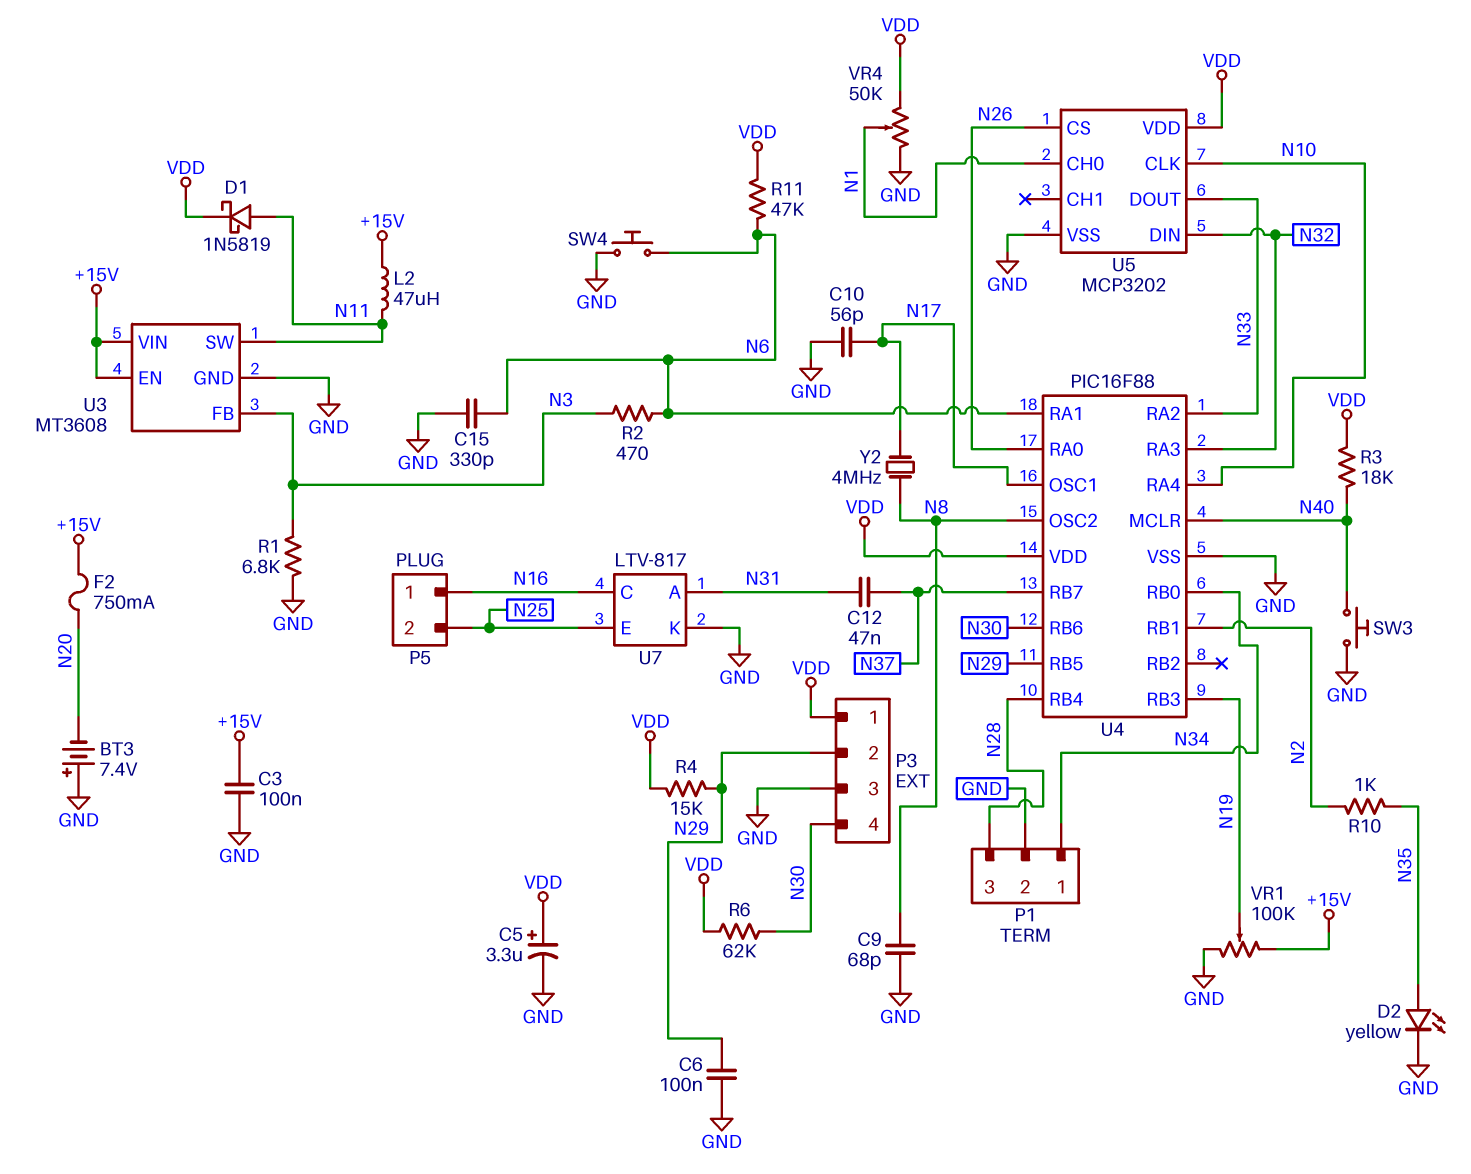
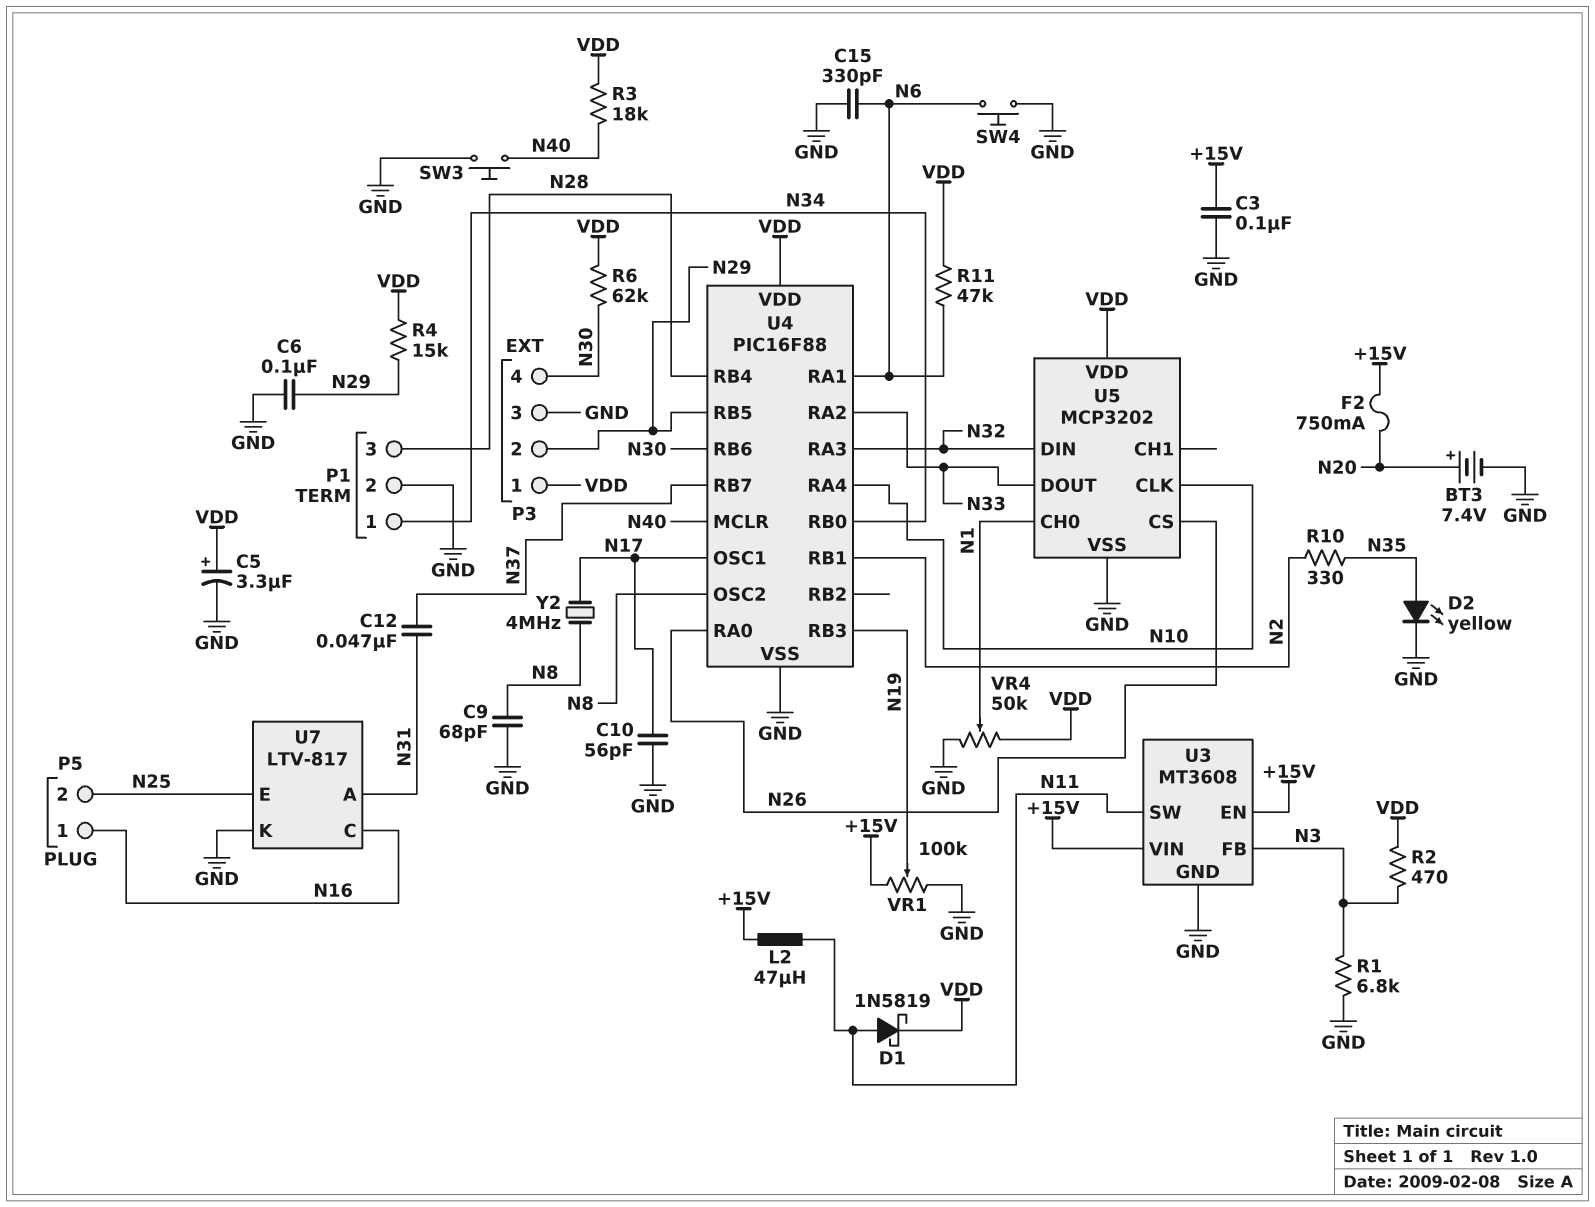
BT3: 7.4V (plus GND, minus N20) -> 7.4V (plus N20, minus GND)
R2: 470 (N3, N6) -> 470 (N3, VDD)
R10: 1k (N2, N35) -> 330 (N2, N35)

